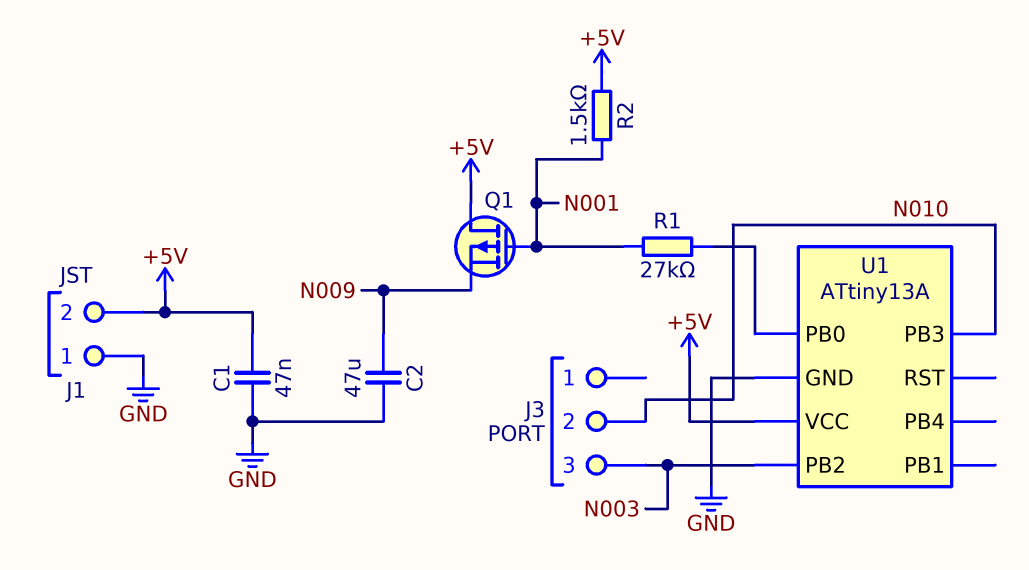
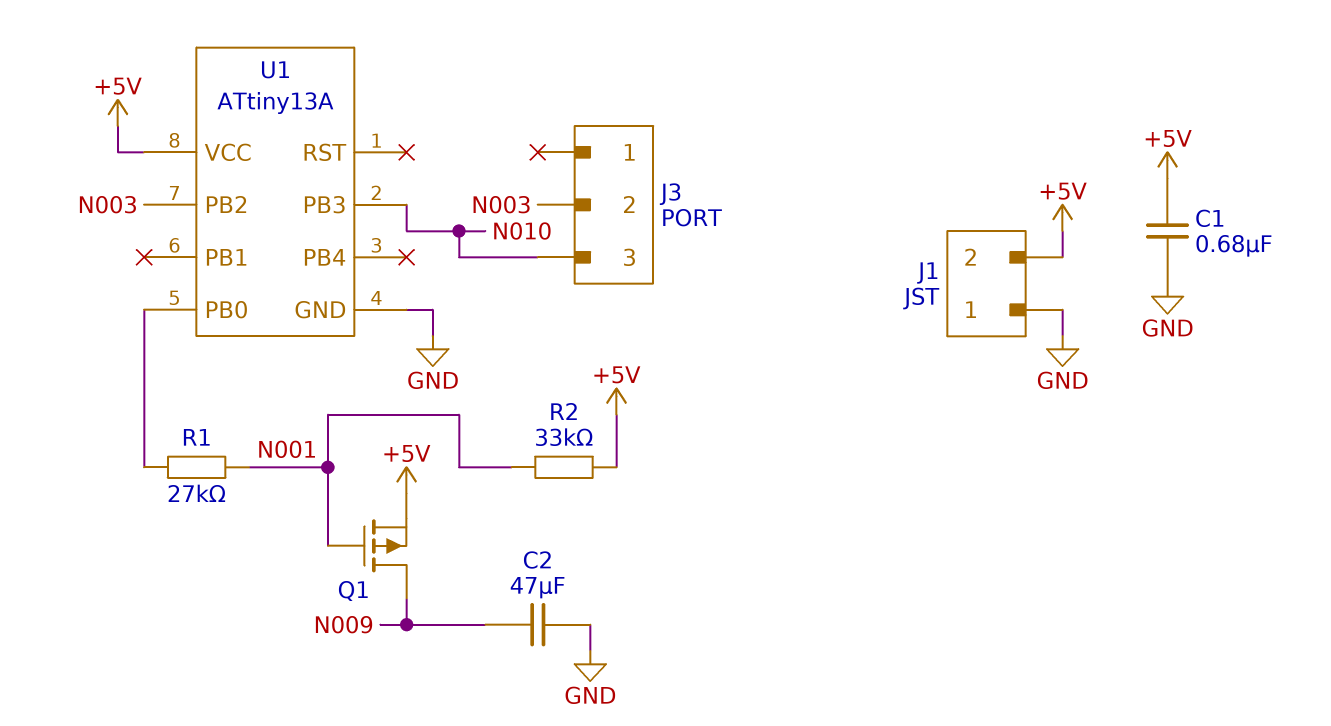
C1: 47nF (+5V, GND) -> 680nF (+5V, GND)
J3 pin 2: N010 -> N003
J3 pin 3: N003 -> N010
Q1: PMOS (G N001, D +5V, S N009) -> PMOS (G N001, D N009, S +5V)
R2: 1.5k (+5V, N001) -> 33k (+5V, N001)

